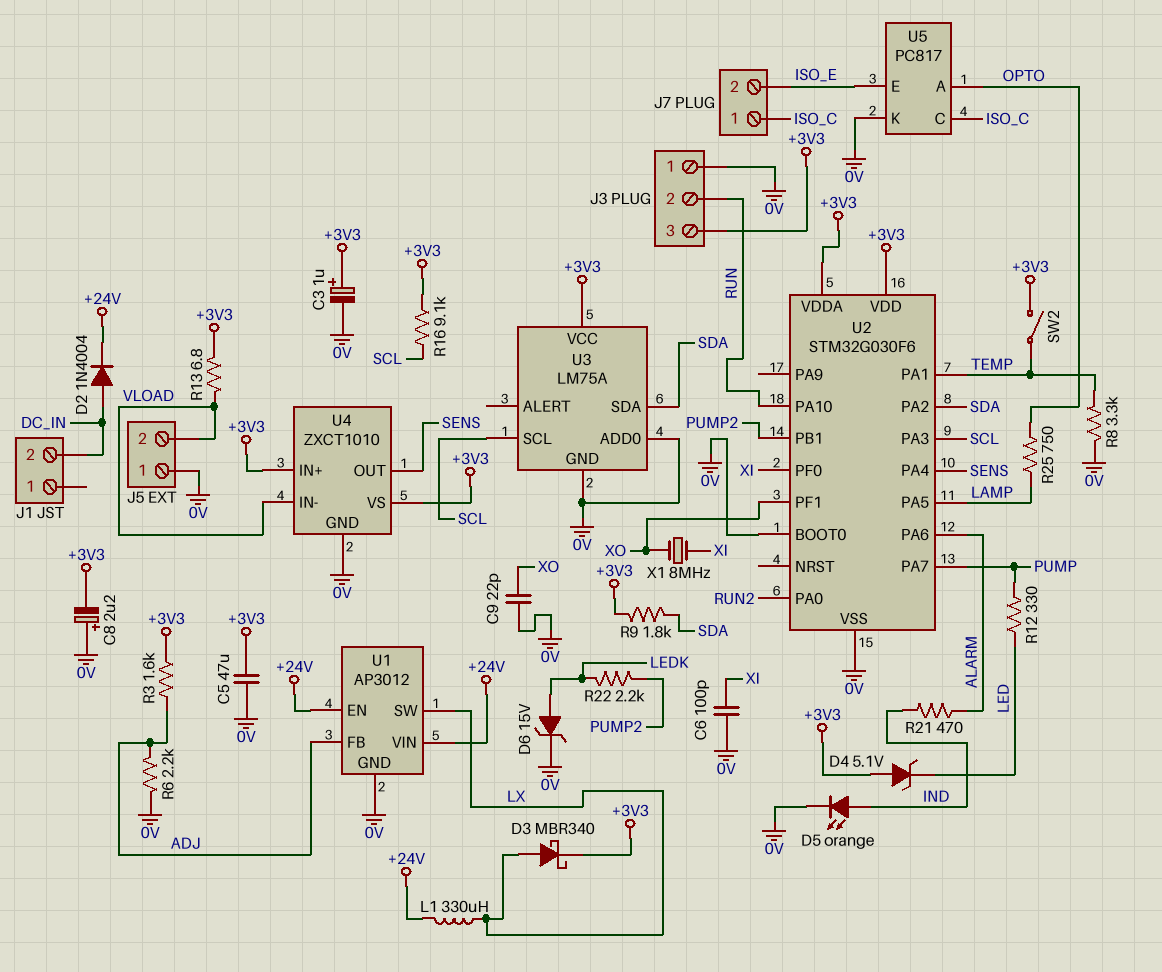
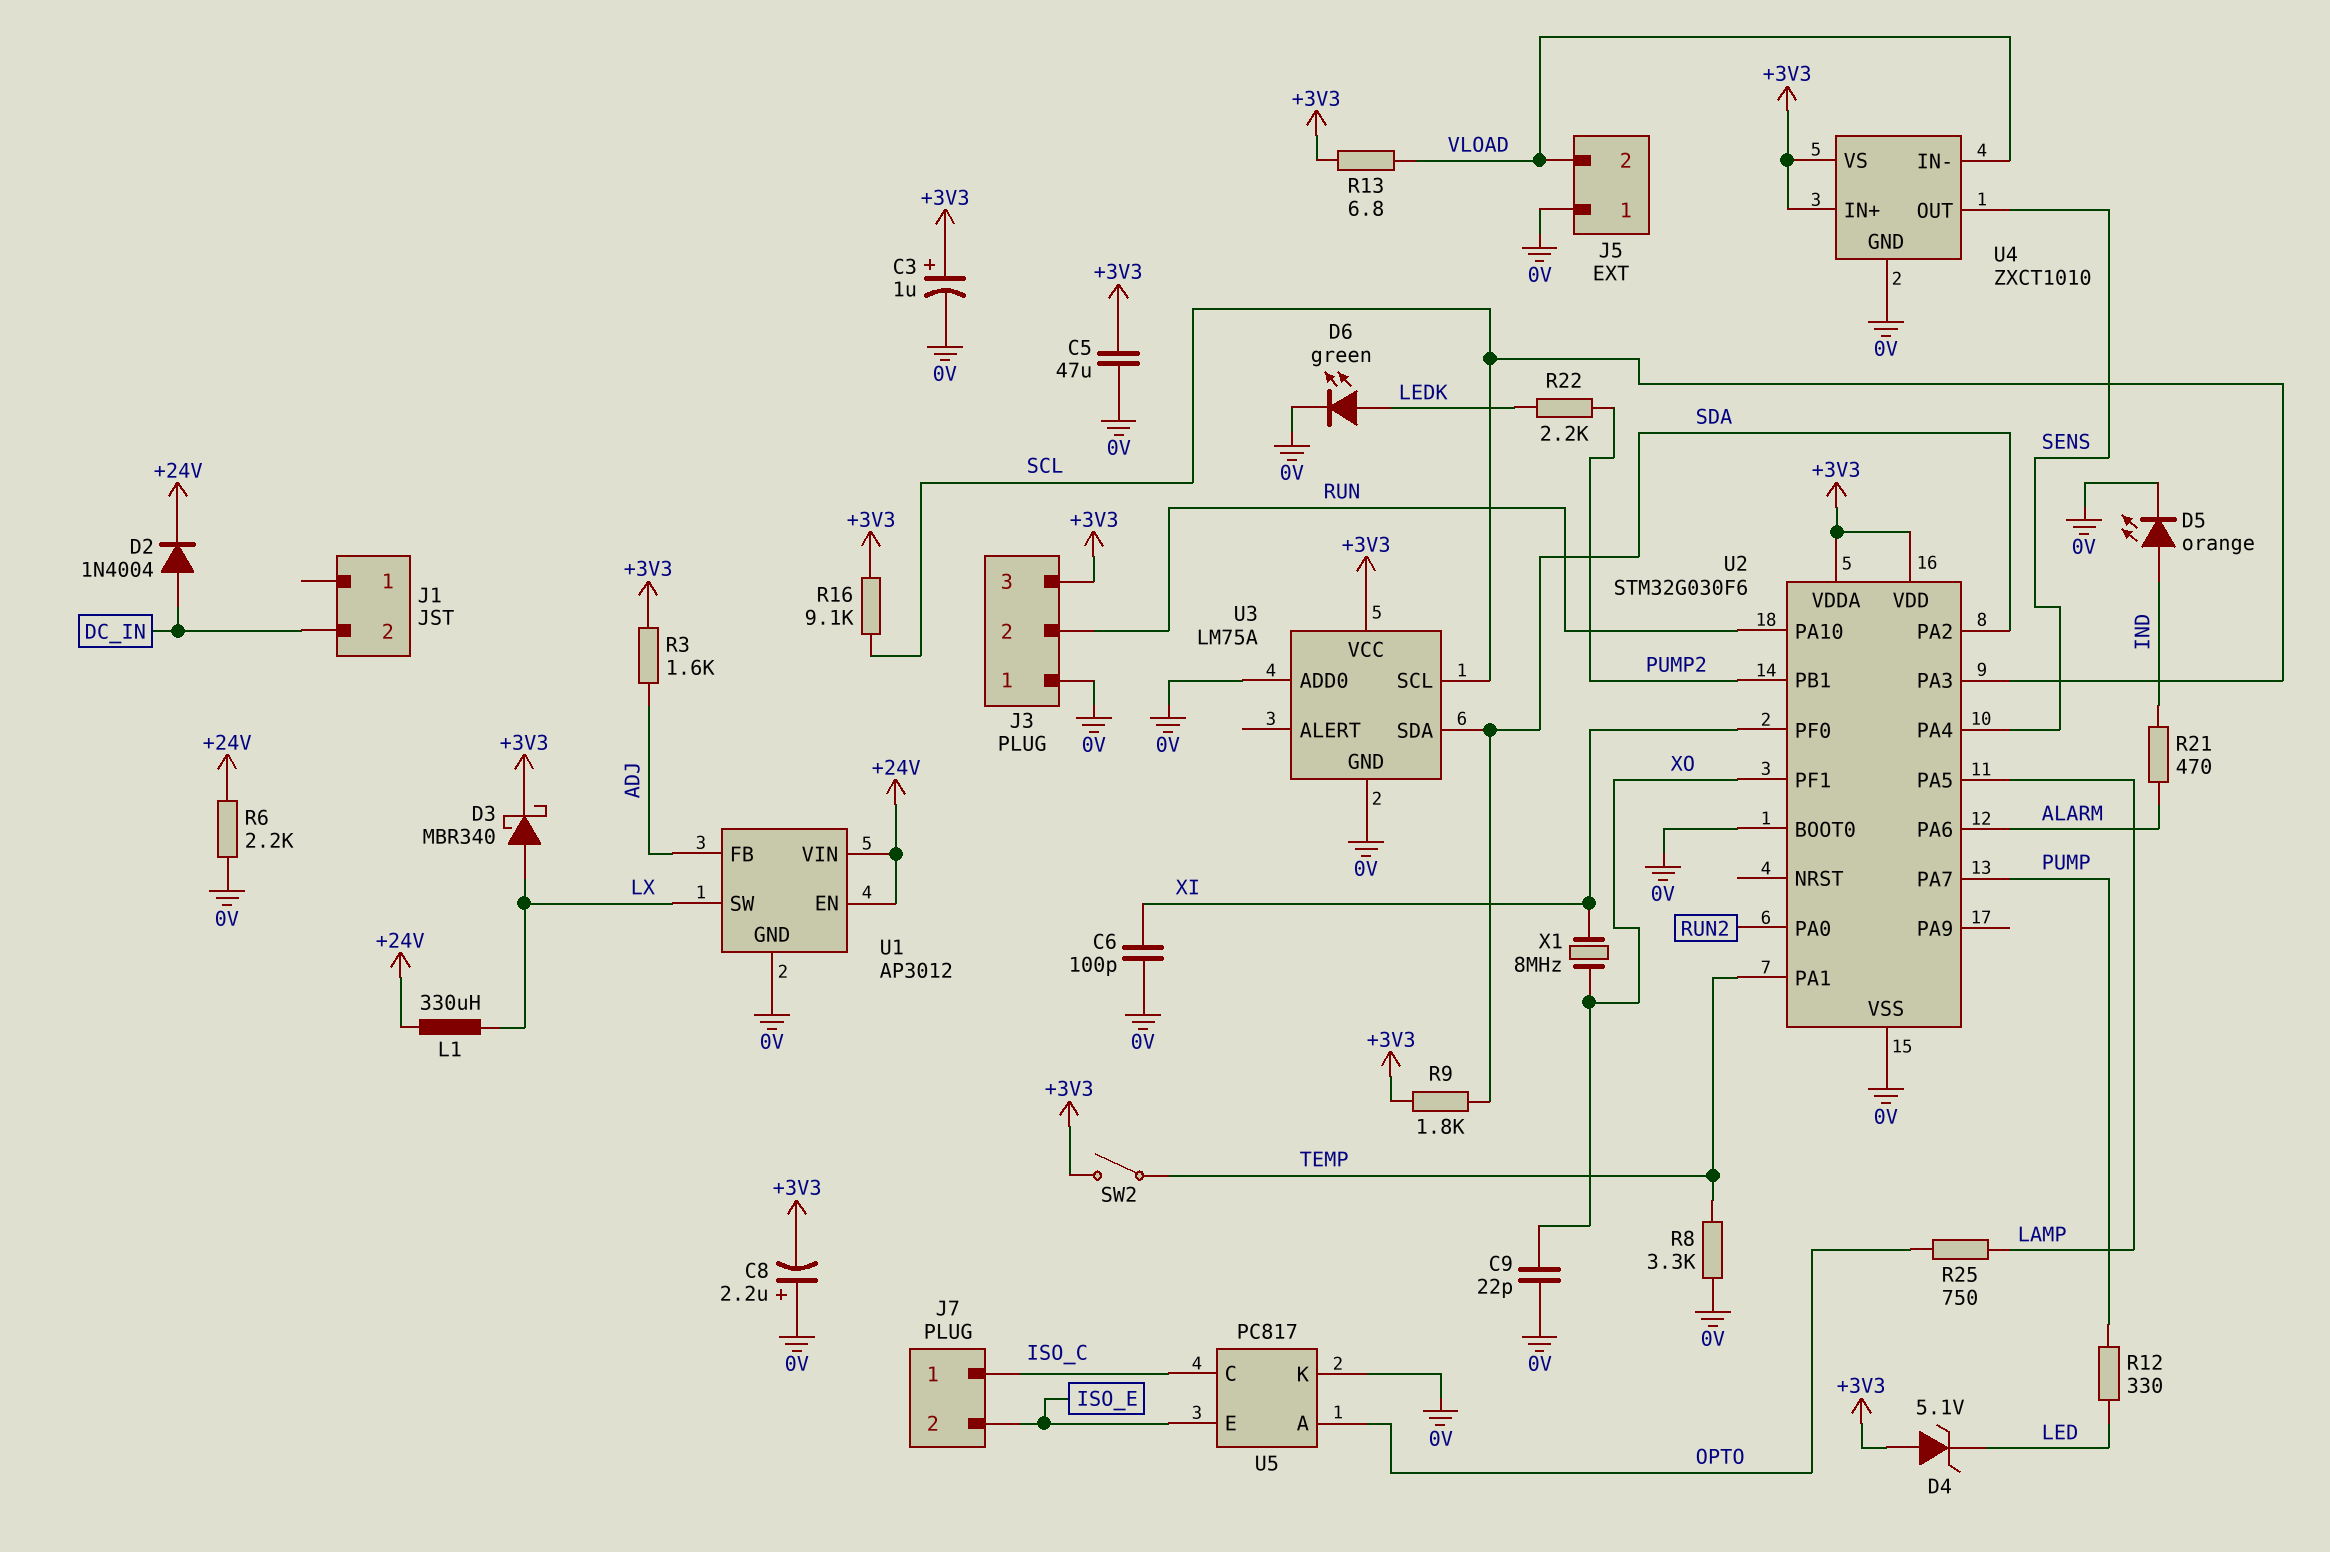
D6: zener 15V (A LEDK, K 0V) -> LED green (A LEDK, K 0V)
R6: 2.2k (0V, ADJ) -> 2.2k (+24V, 0V)

